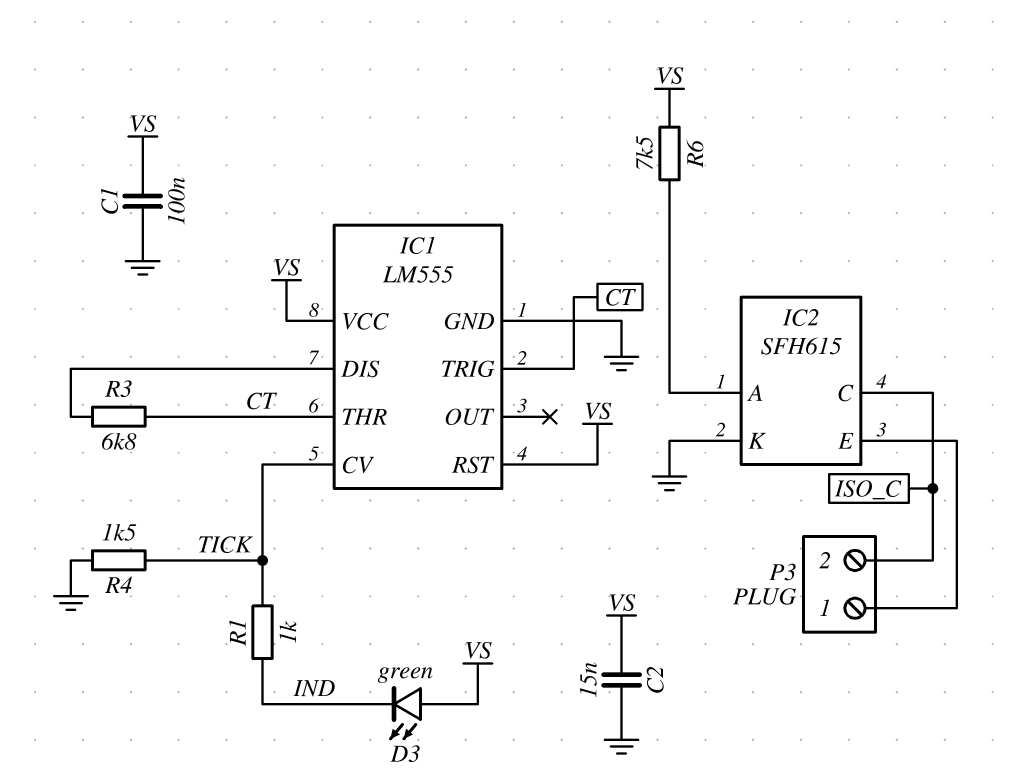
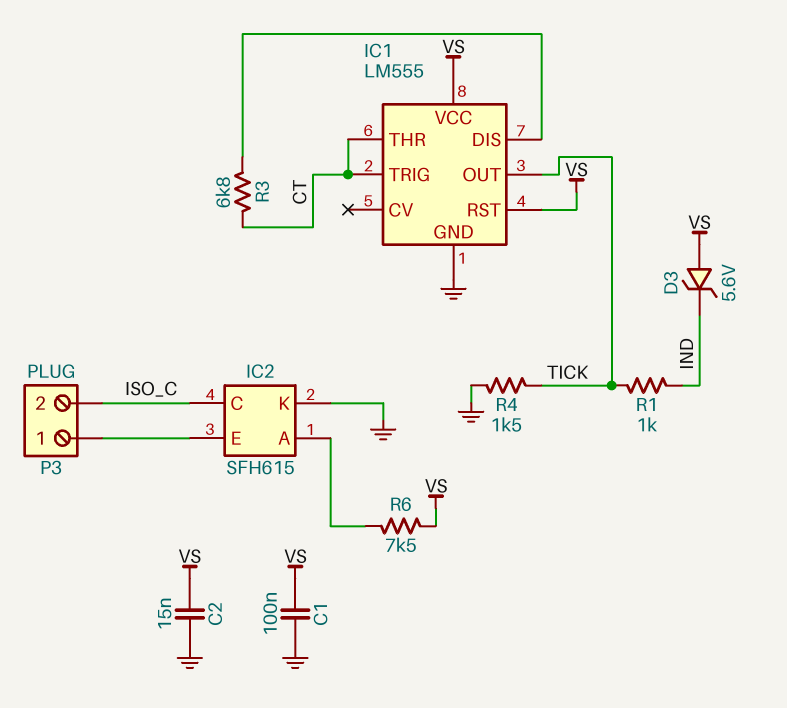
D3: LED green (A VS, K IND) -> zener 5.6V (A VS, K IND)
IC1 pin CV: TICK -> none
IC1 pin OUT: none -> TICK

